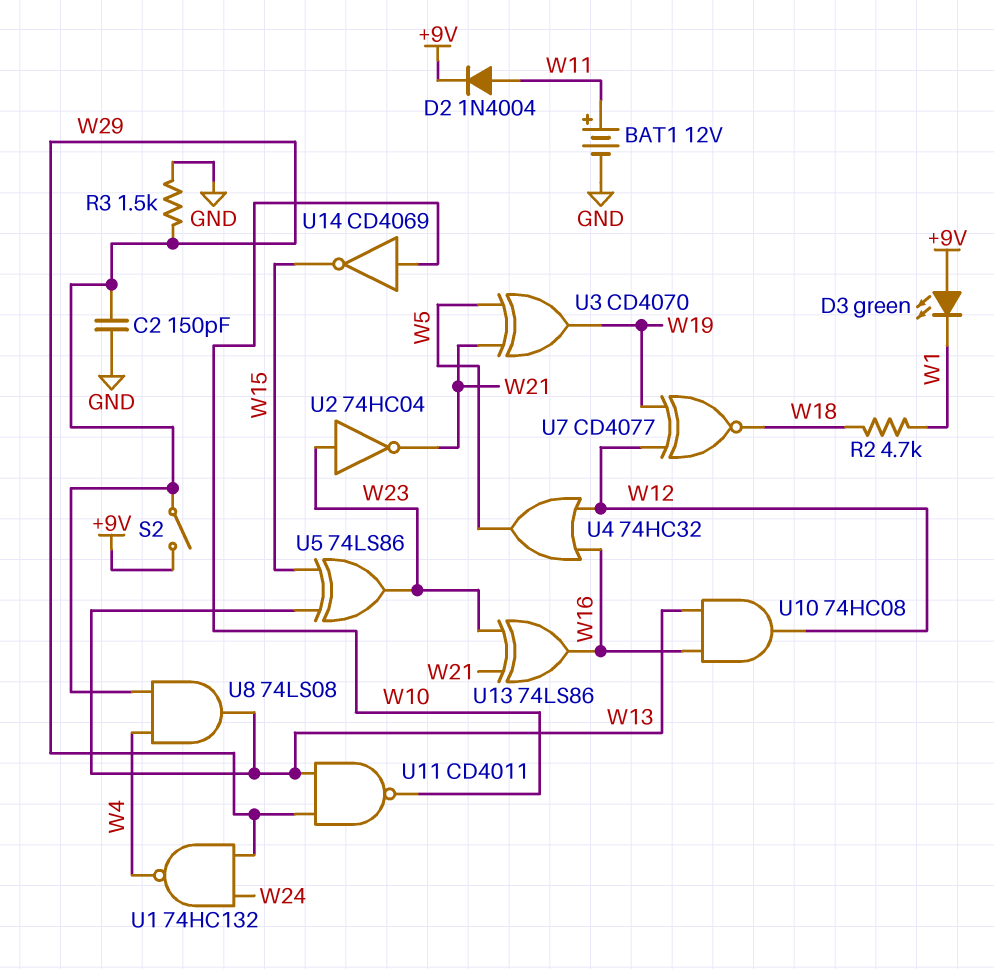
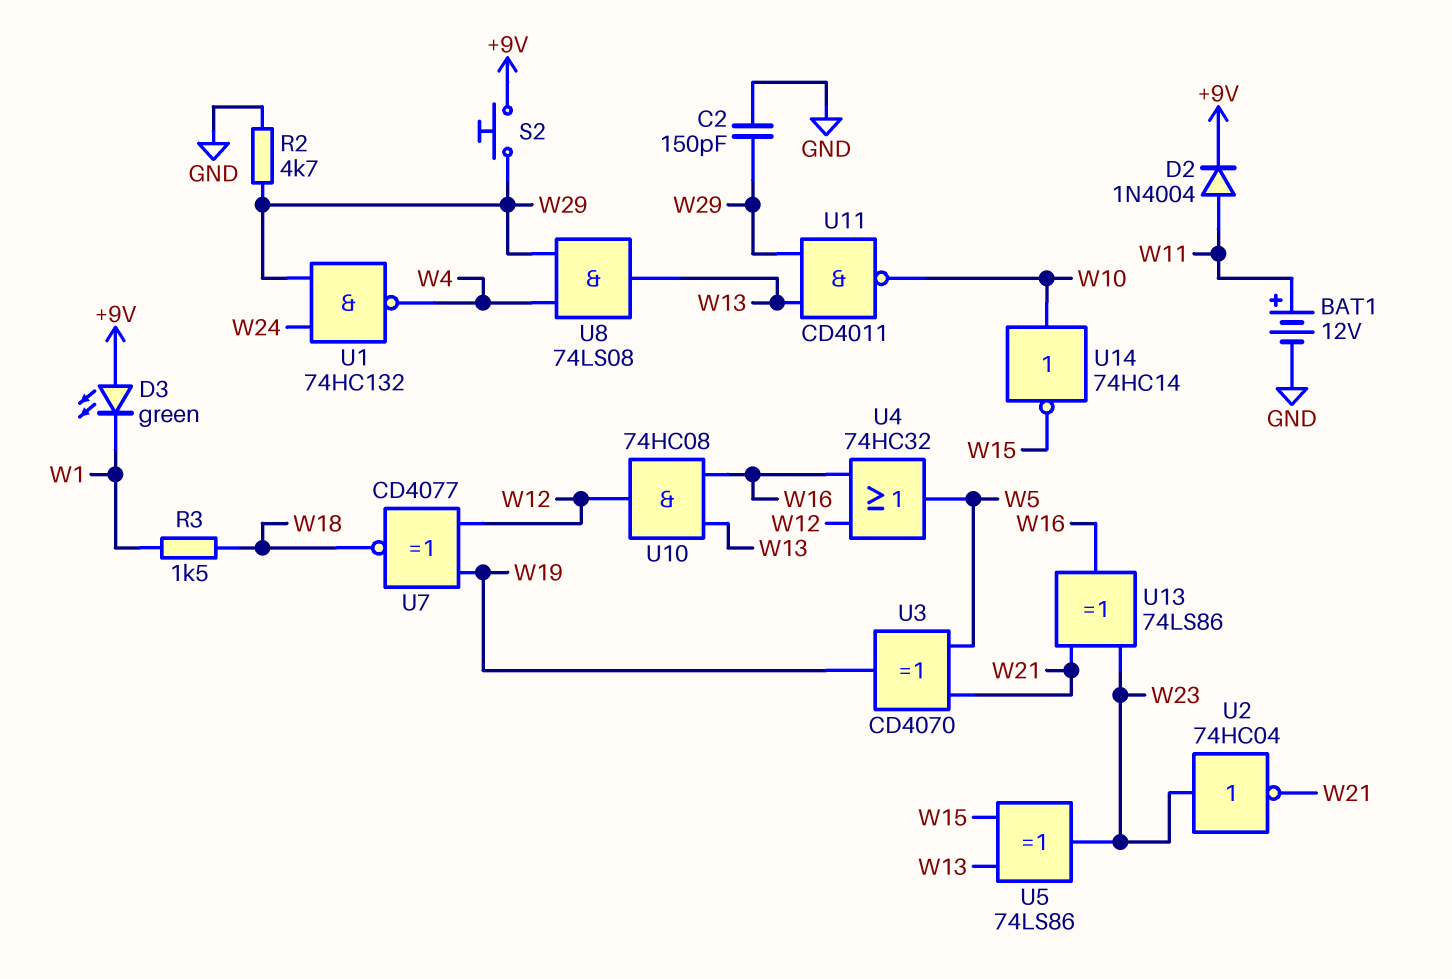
R2: 4.7k (W1, W18) -> 4.7k (GND, W29)
R3: 1.5k (GND, W29) -> 1.5k (W1, W18)
S2: switch (+9V, W29) -> button (+9V, W29)
U14: NOT CD4069 (in W10, out W15) -> NOT 74HC14 (in W10, out W15)

